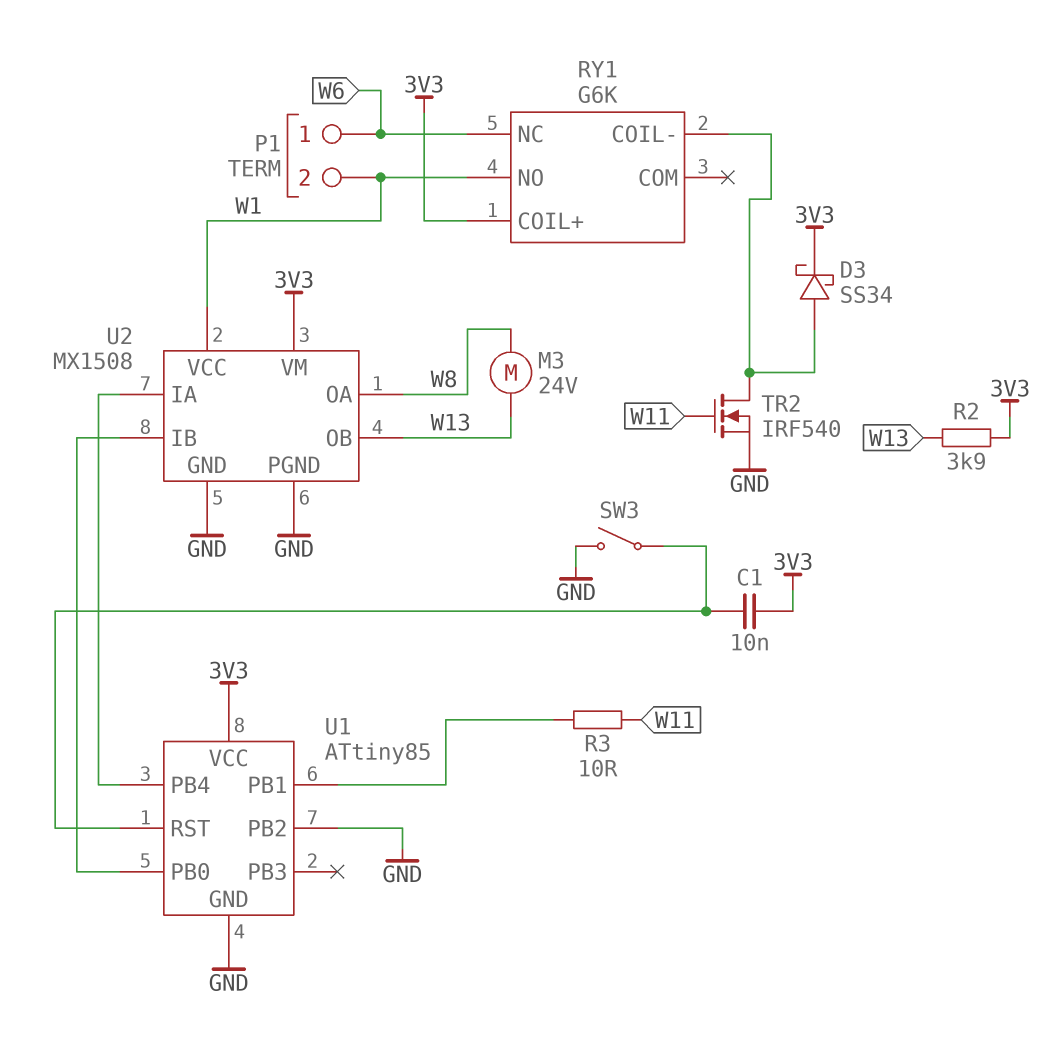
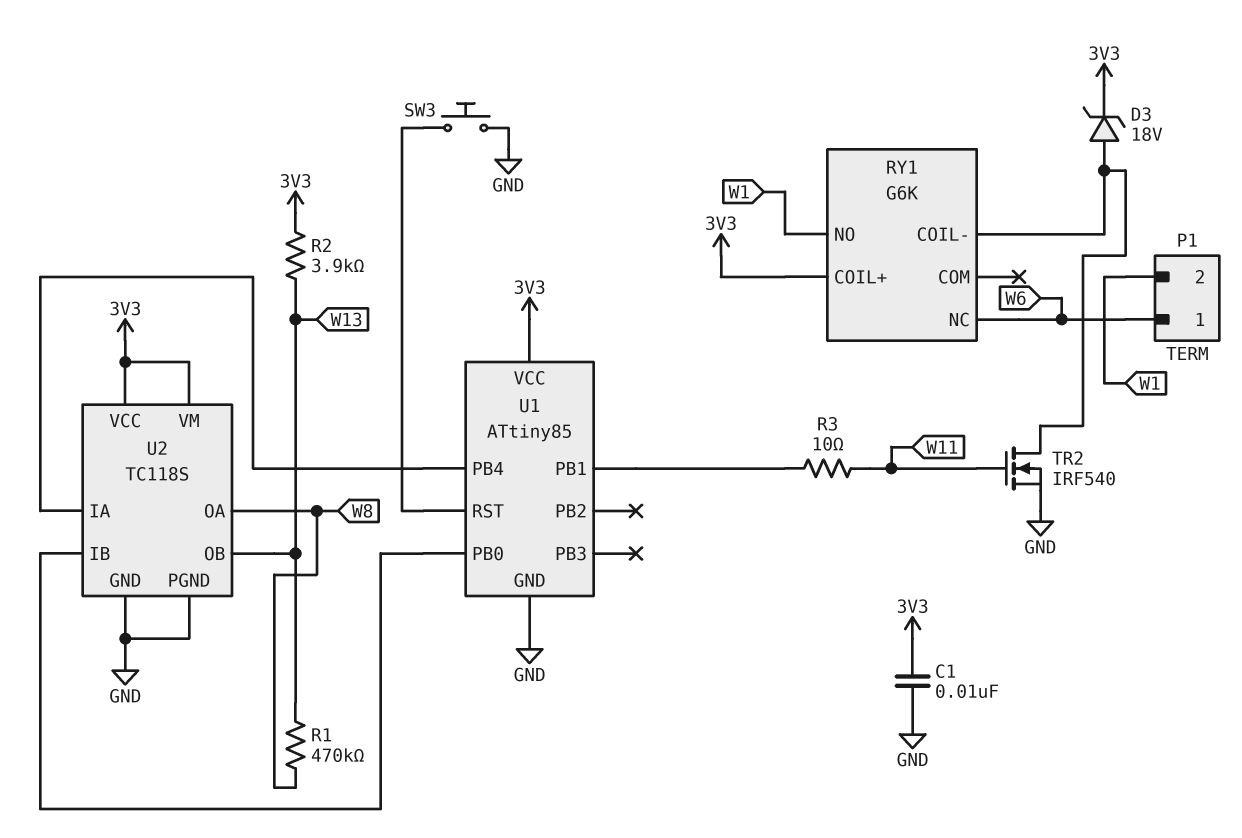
C1: 10nF (3V3, U1/RST) -> 10nF (3V3, GND)
D3: schottky SS34 (A RY1/COIL-, K 3V3) -> zener 18V (A RY1/COIL-, K 3V3)
M3: motor 24V (W8, W13) -> none
R1: none -> 470k (W8, W13)
SW3: switch (GND, U1/RST) -> button (GND, U1/RST)
U1 pin PB2: GND -> none
U2: MX1508 -> TC118S
U2 pin VCC: W1 -> 3V3

